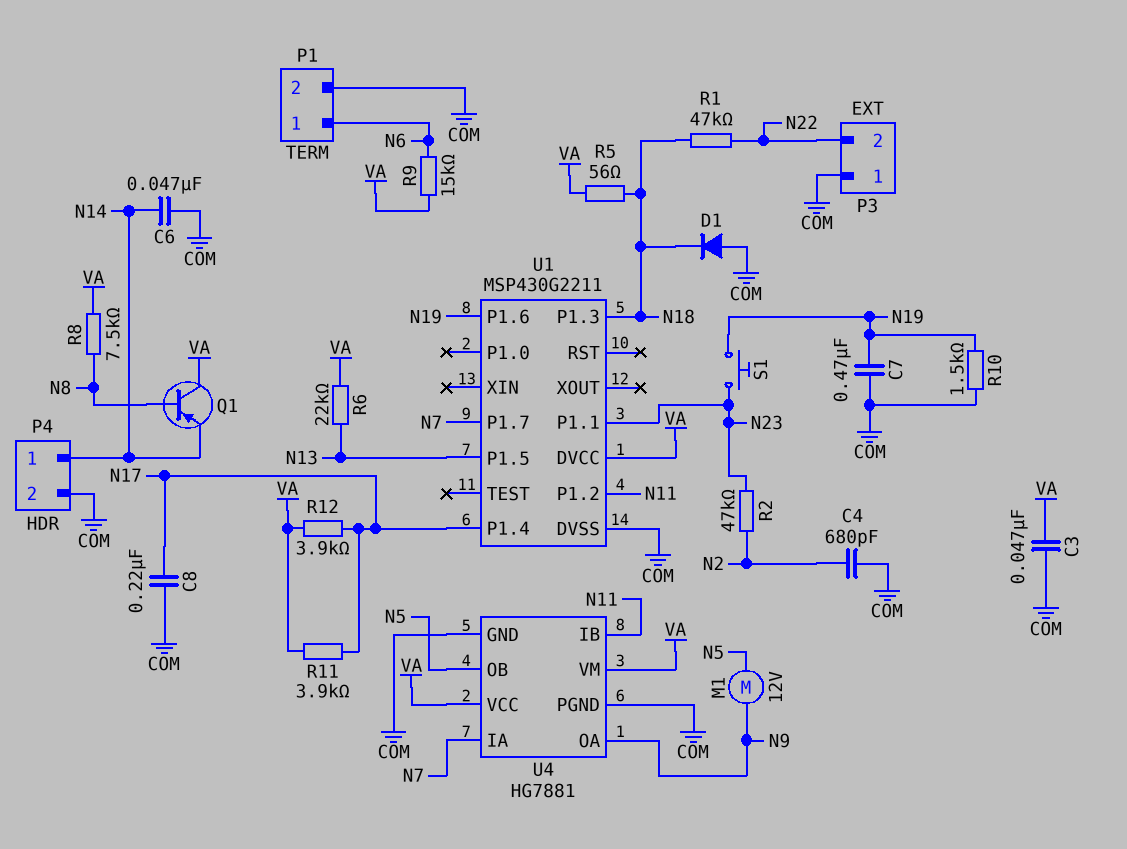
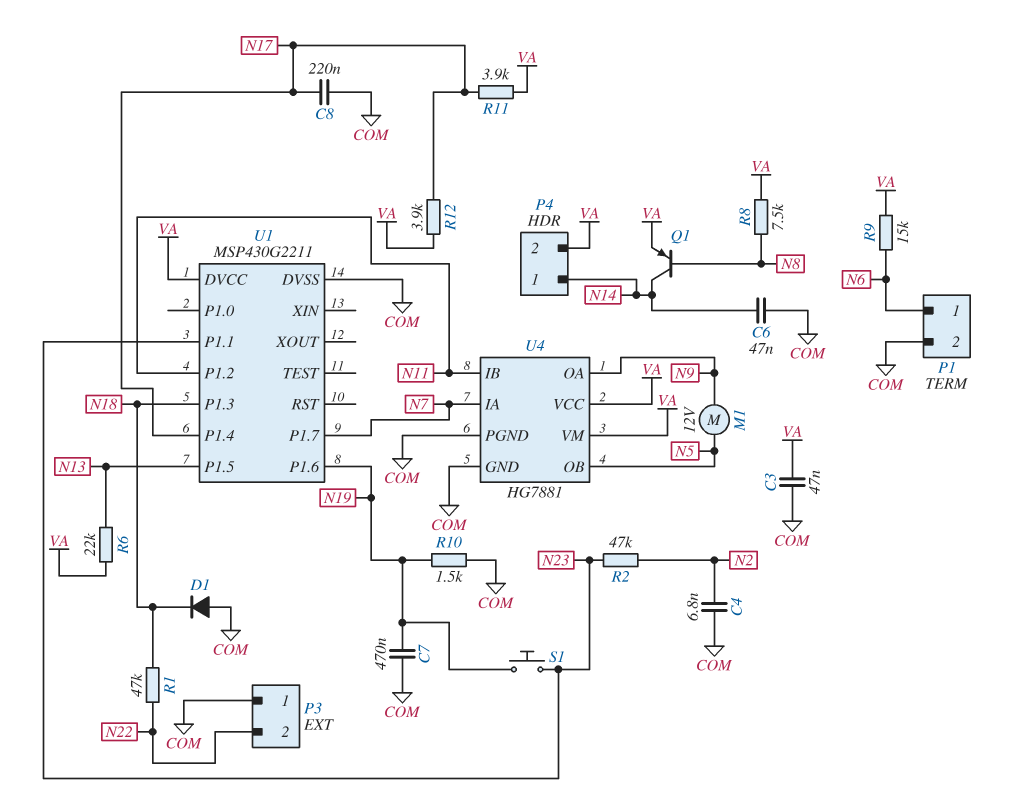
C4: 680pF (COM, N2) -> 6.8nF (COM, N2)
P4 pin 2: COM -> VA
Q1: PNP (B N8, C VA, E N14) -> PNP (B N8, C N14, E VA)
R5: 56 (N18, VA) -> none

